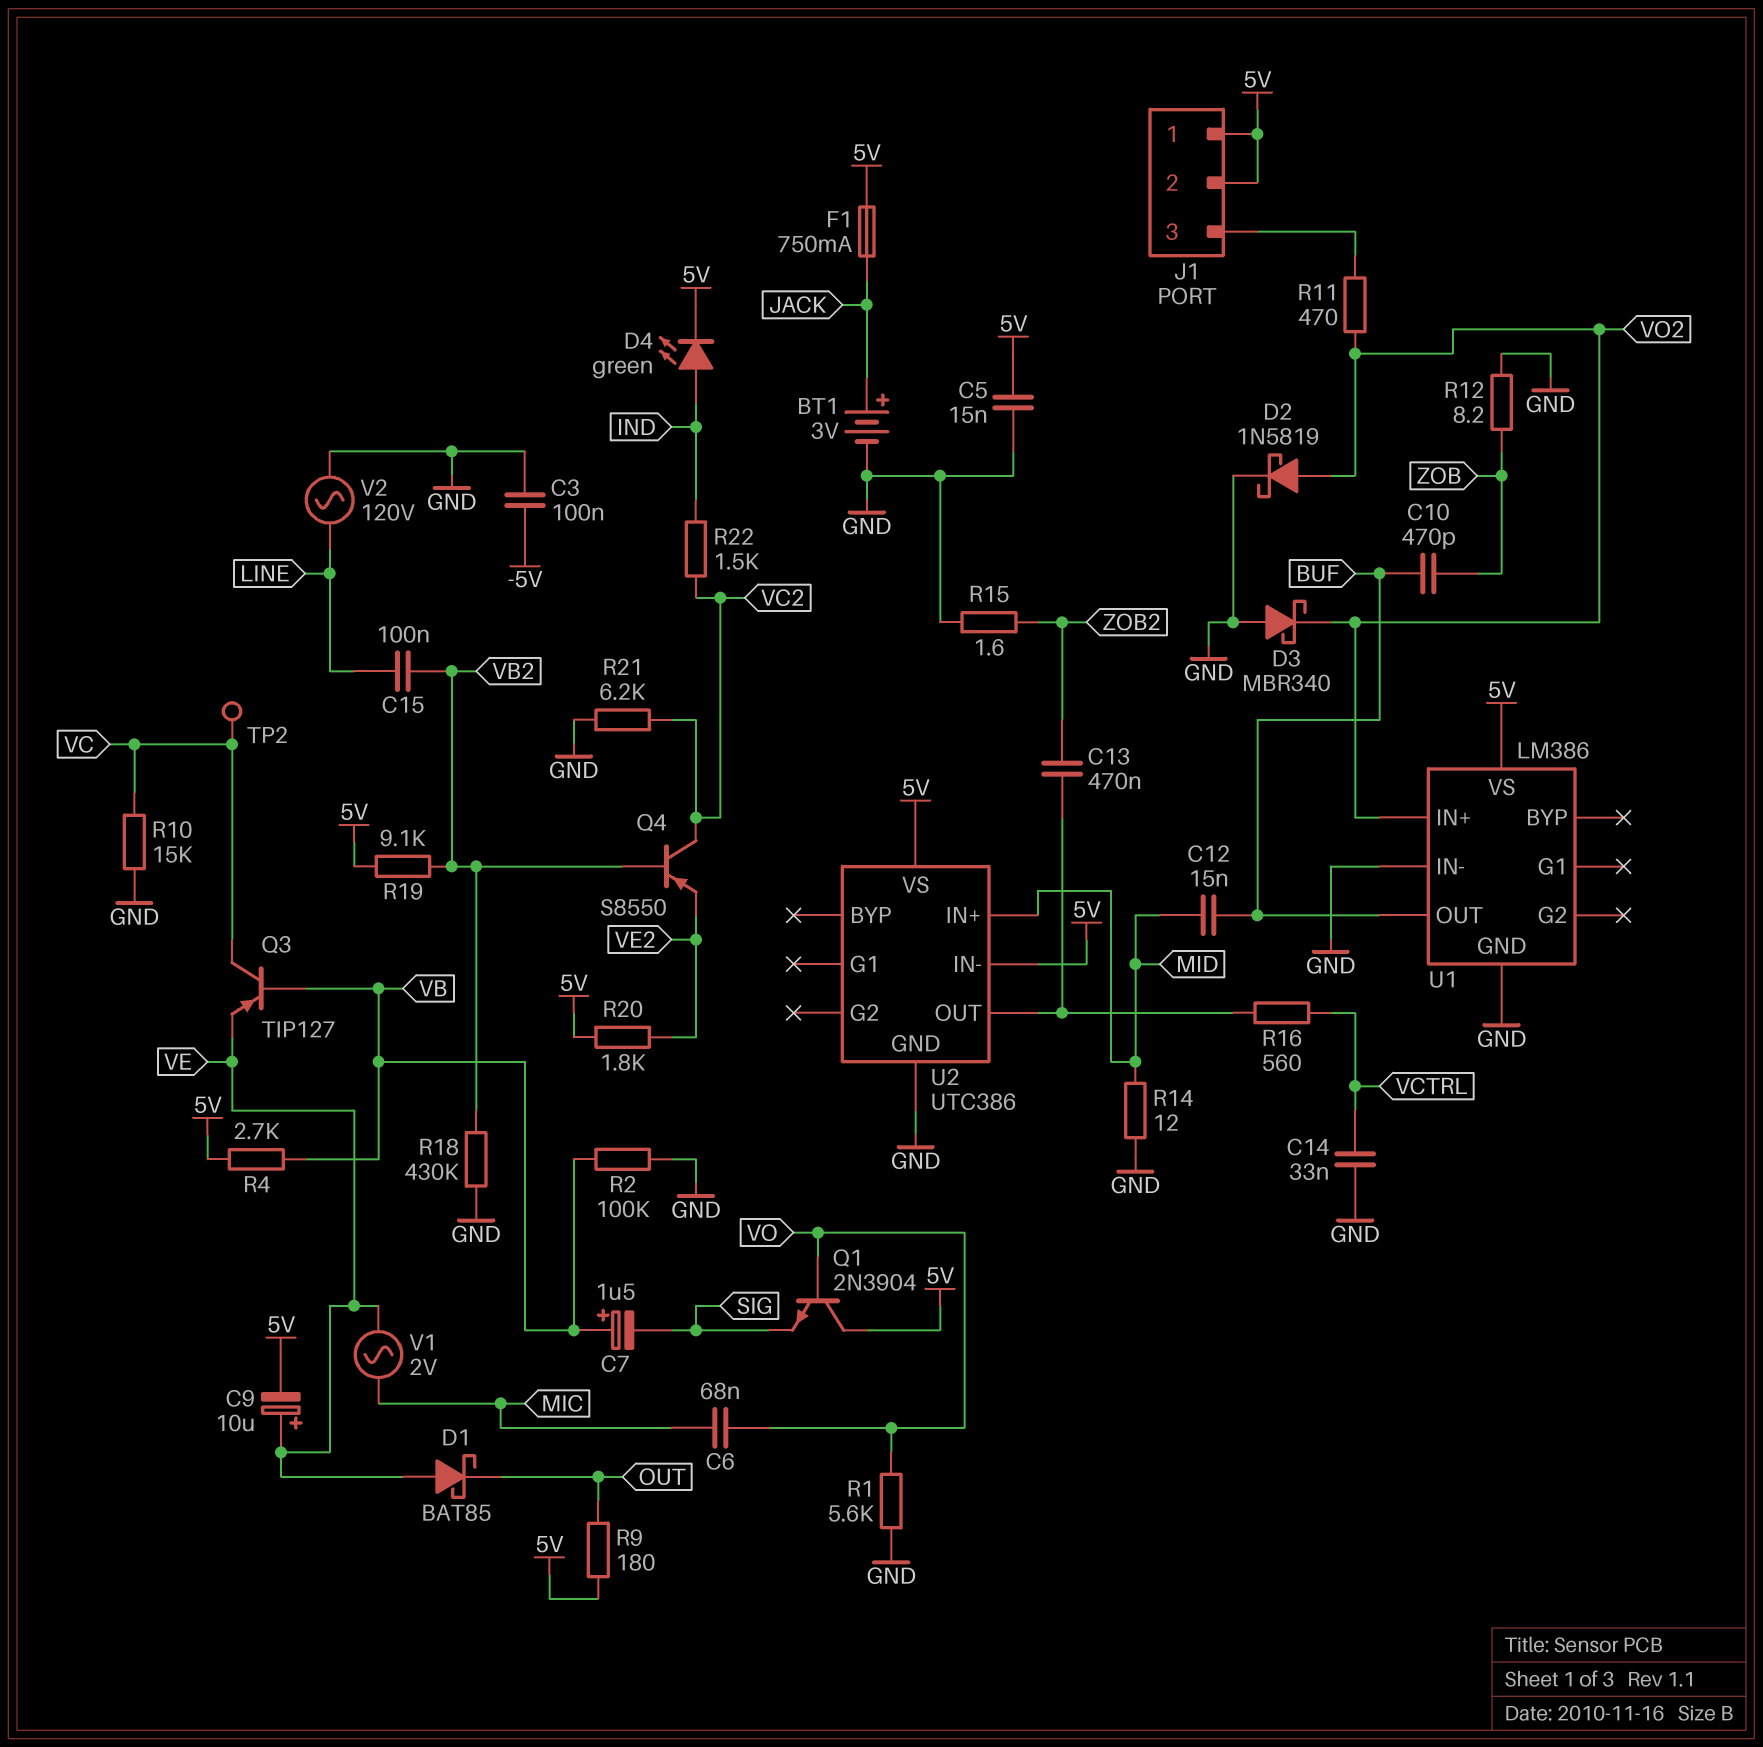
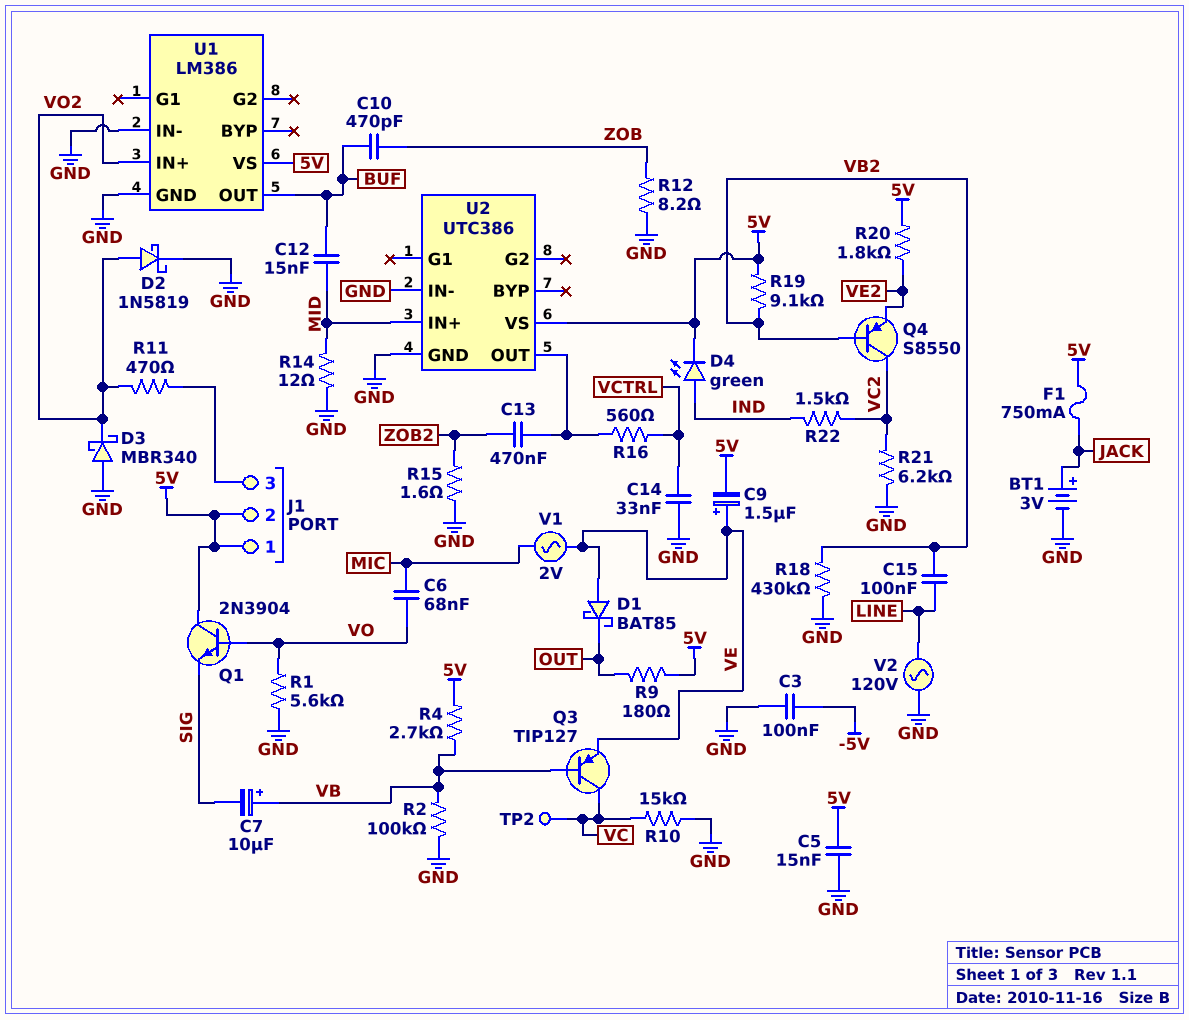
C7: 1.5uF (plus VB, minus SIG) -> 10uF (plus VB, minus SIG)
C9: 10uF (plus VE, minus 5V) -> 1.5uF (plus VE, minus 5V)
U2 pin IN-: 5V -> GND

